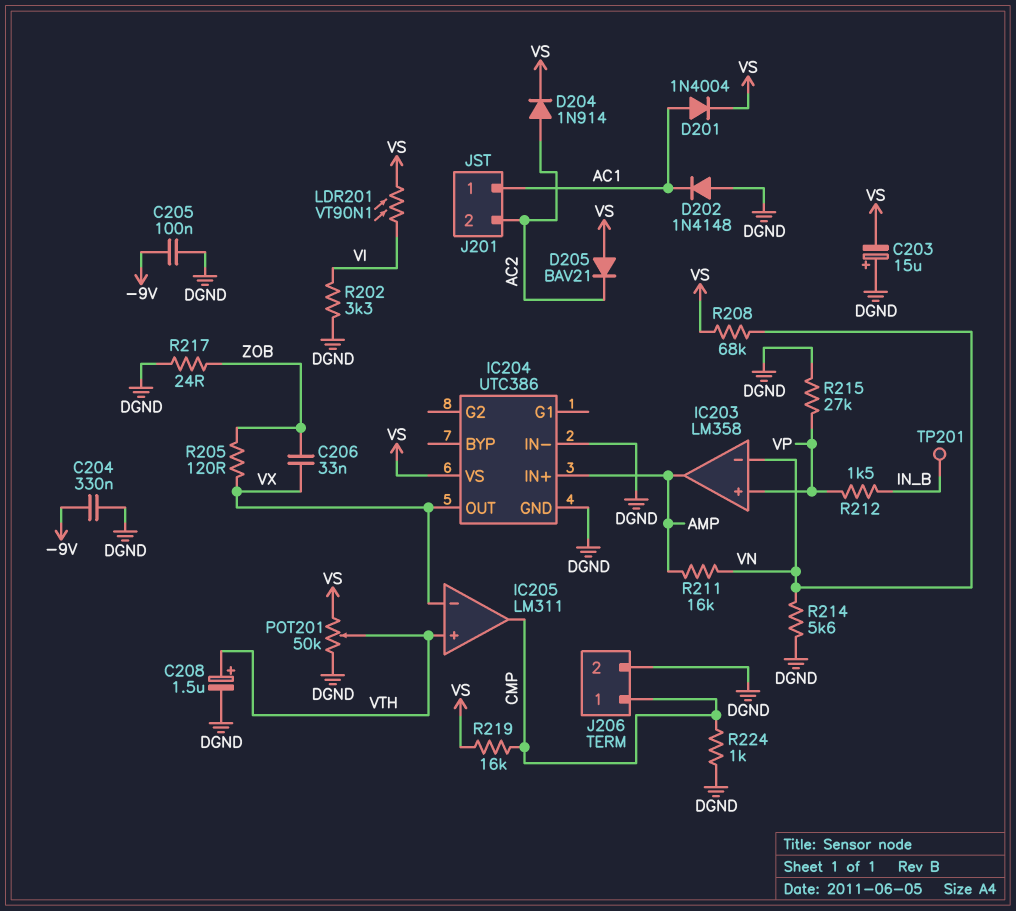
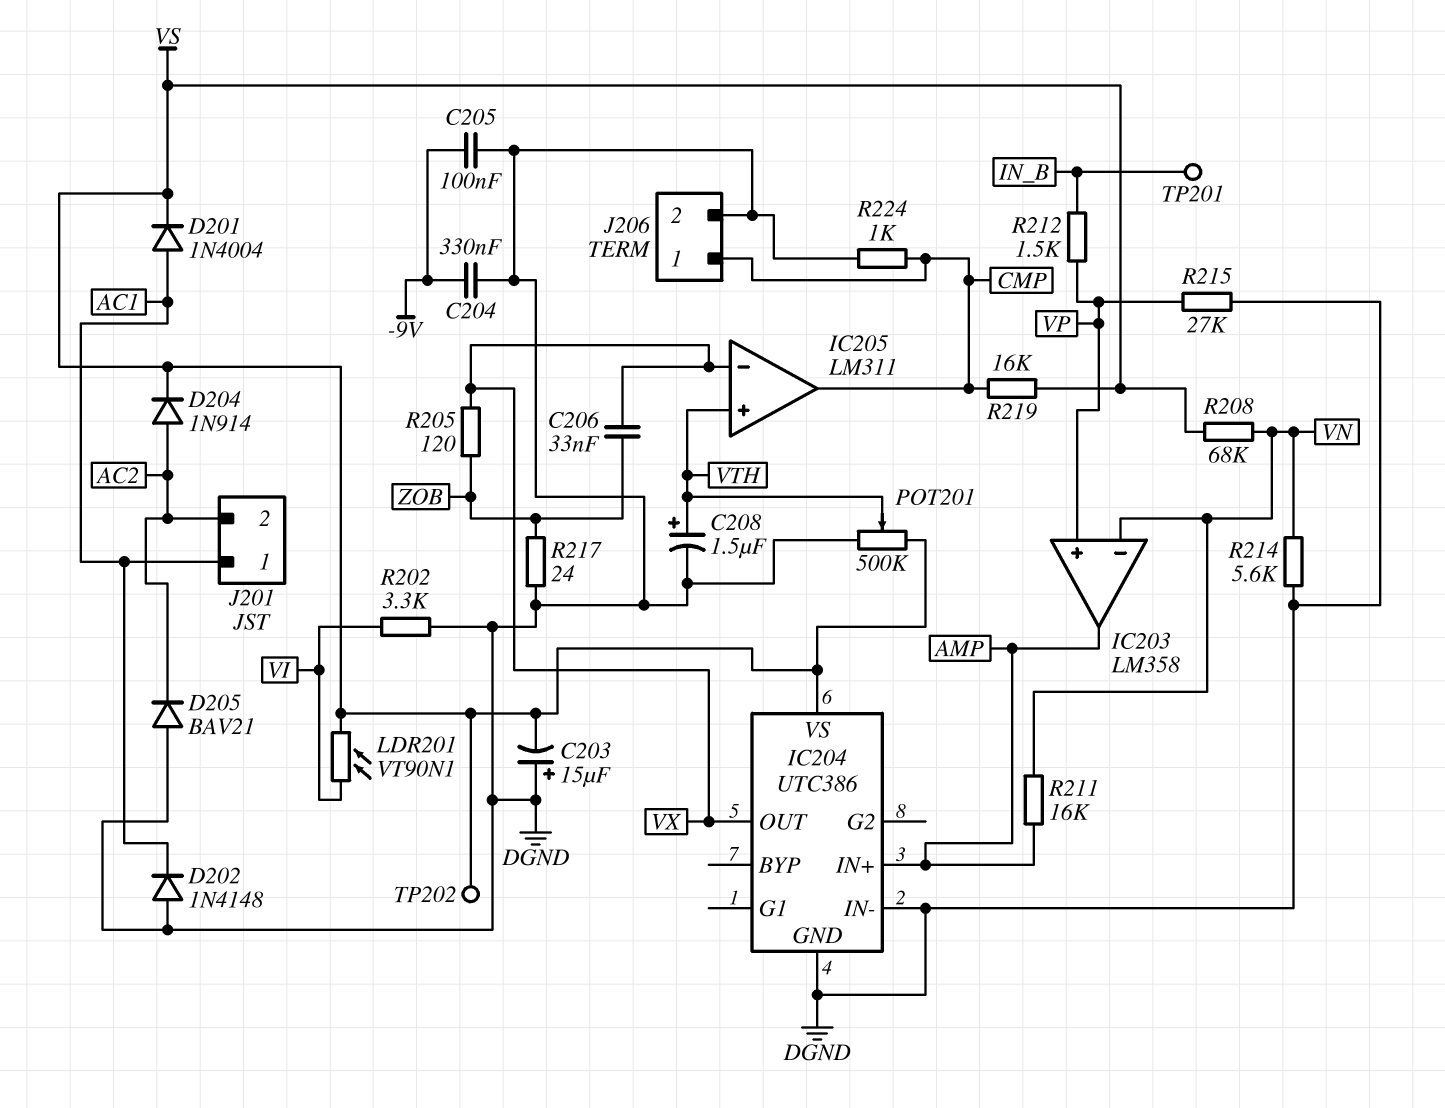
D205: diode BAV21 (A VS, K AC2) -> diode BAV21 (A DGND, K AC2)
POT201: 50k (DGND, VS, wiper VTH) -> 500k (DGND, VS, wiper VTH)
TP202: none -> test point (VS)

